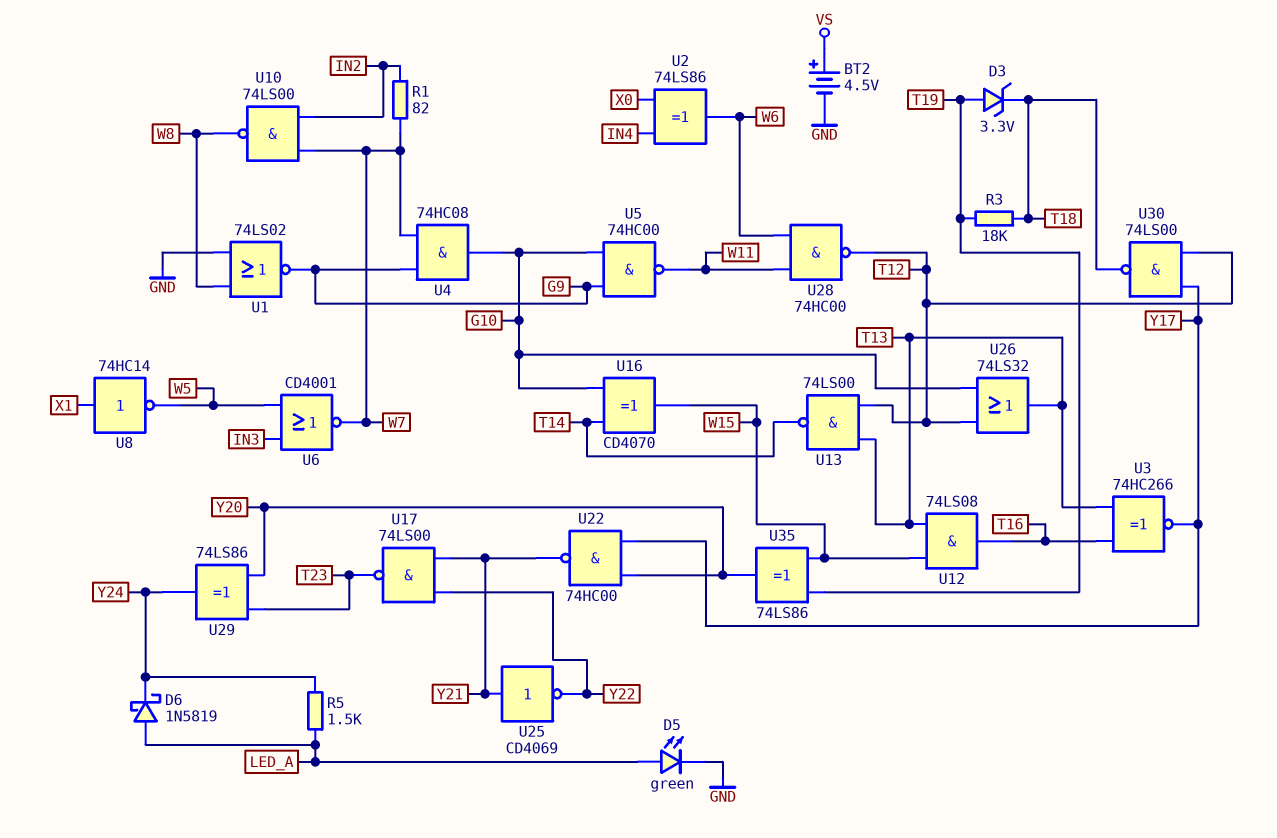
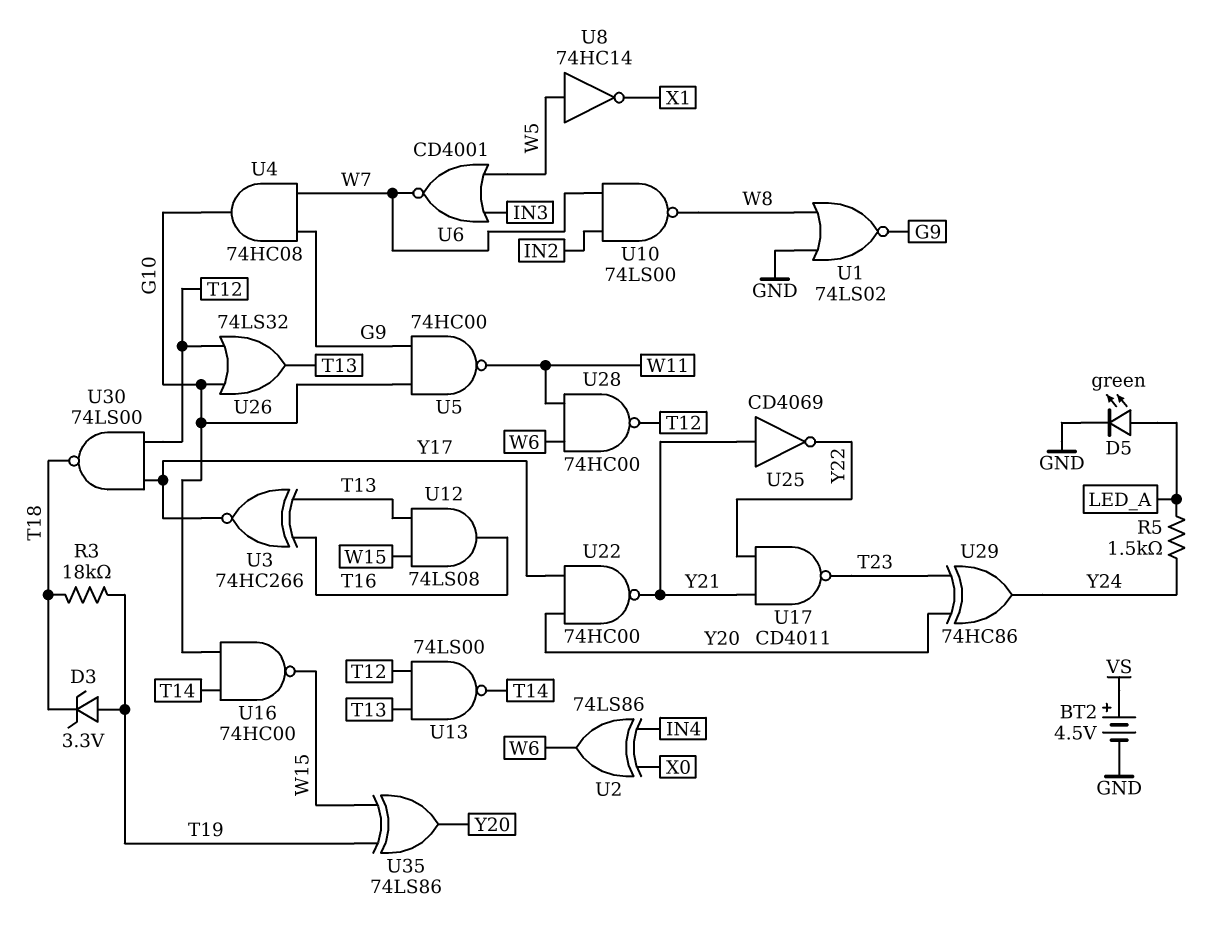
D6: schottky 1N5819 (A LED_A, K Y24) -> none
R1: 82 (IN2, W7) -> none
U8: NOT 74HC14 (in X1, out W5) -> NOT 74HC14 (in W5, out X1)
U16: XOR CD4070 (in G10, in T14, out W15) -> NAND 74HC00 (in G10, in T14, out W15)
U17: NAND 74LS00 (in Y21, in Y22, out T23) -> NAND CD4011 (in Y21, in Y22, out T23)
U29: XOR 74LS86 (in T23, in Y20, out Y24) -> XOR 74HC86 (in T23, in Y20, out Y24)

